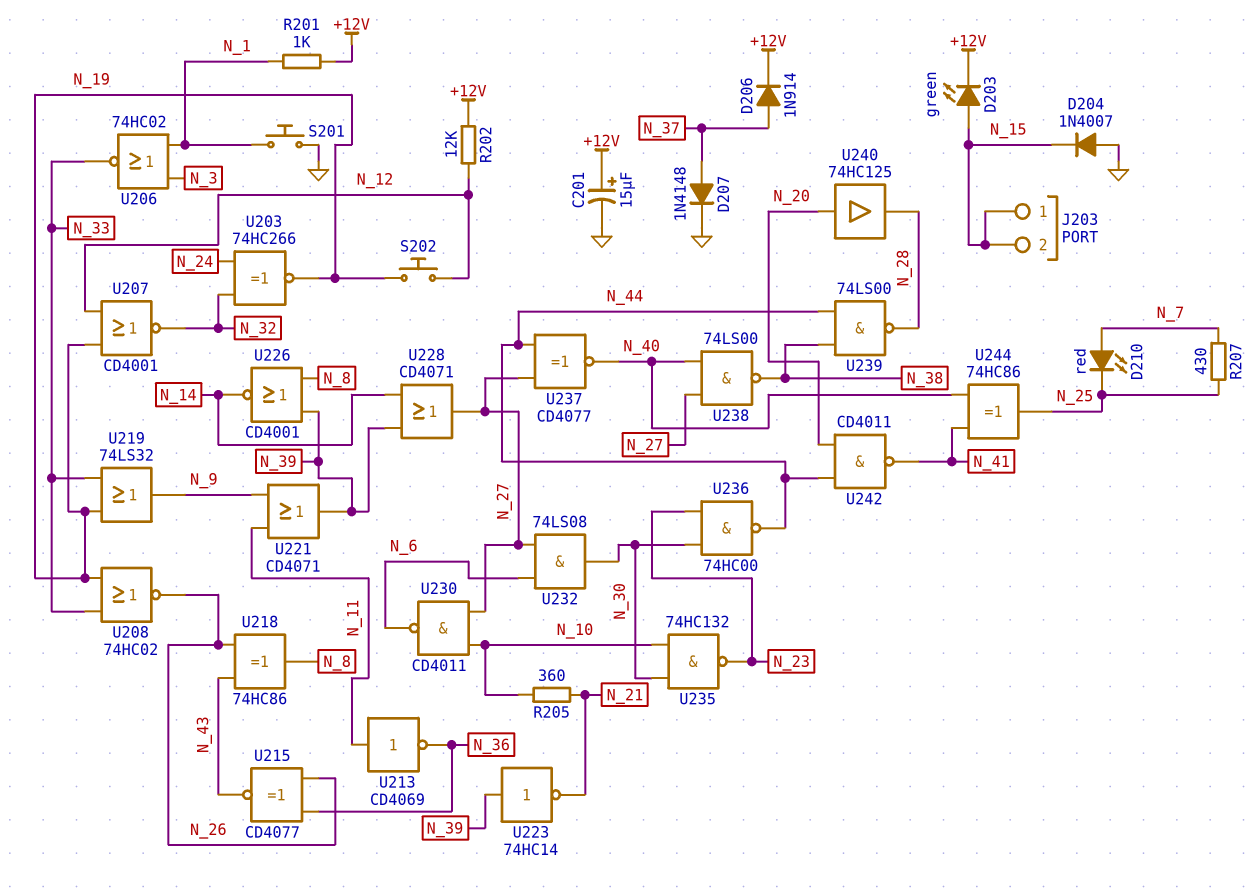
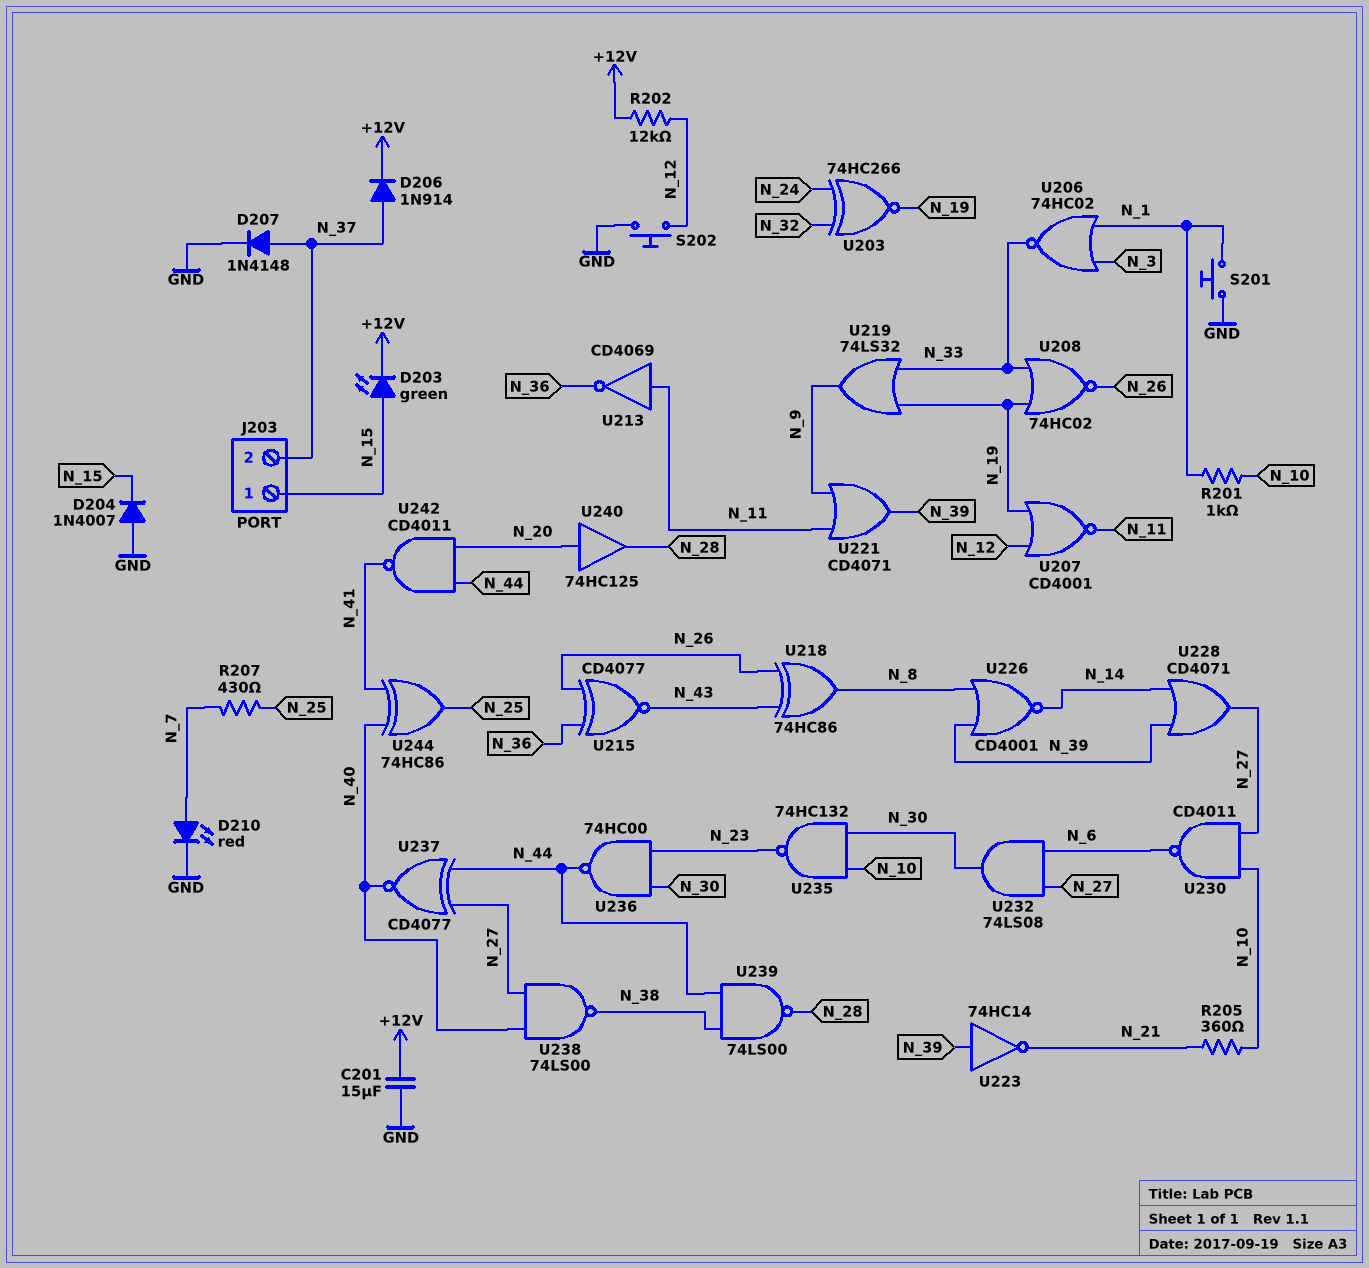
C201: 15uF (plus +12V, minus GND) -> 15uF (+12V, GND)
D210: LED red (A N_7, K N_25) -> LED red (A N_7, K GND)
J203 pin 2: N_15 -> N_37
R201: 1k (+12V, N_1) -> 1k (N_1, N_10)
S202: button (N_12, N_19) -> button (GND, N_12)
U207: NOR CD4001 (in N_12, in N_19, out N_32) -> NOR CD4001 (in N_12, in N_19, out N_11)

